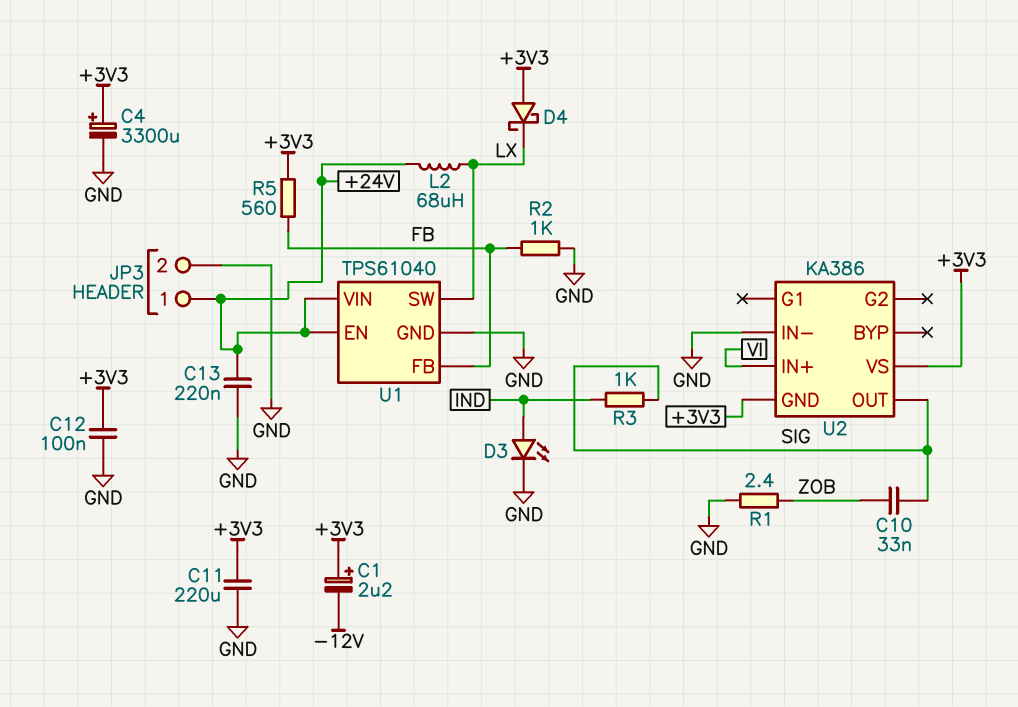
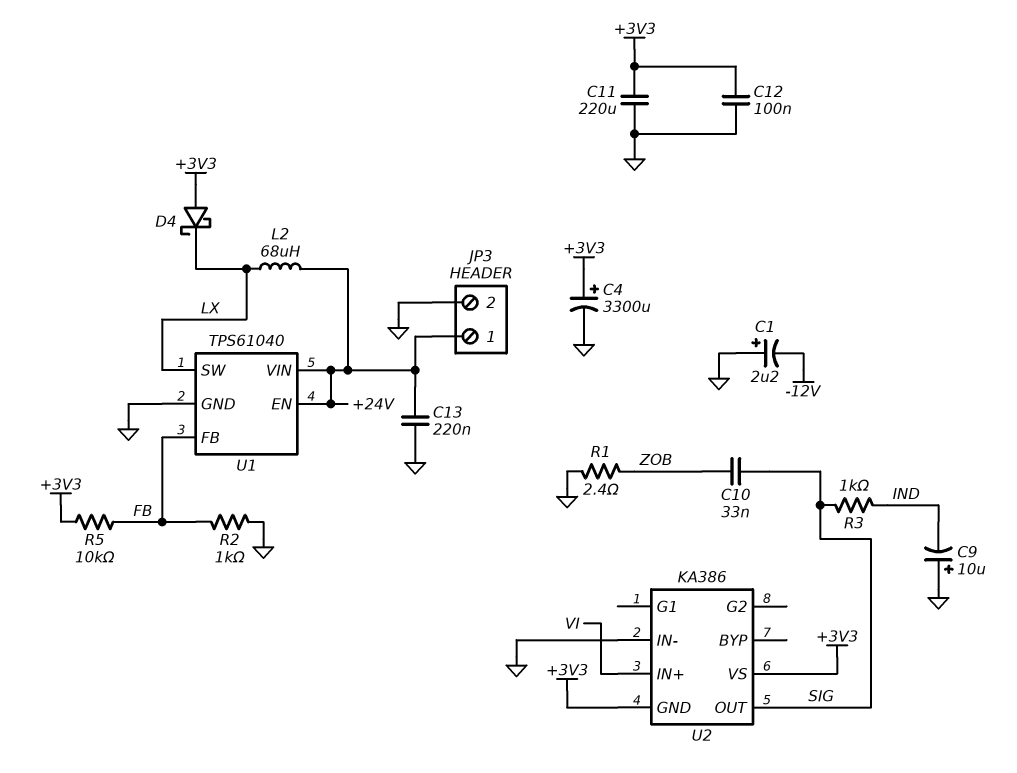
C1: 2.2uF (plus +3V3, minus -12V) -> 2.2uF (plus GND, minus -12V)
C9: none -> 10uF (plus GND, minus IND)
D3: LED (A IND, K GND) -> none
R5: 560 (+3V3, FB) -> 10k (+3V3, FB)

